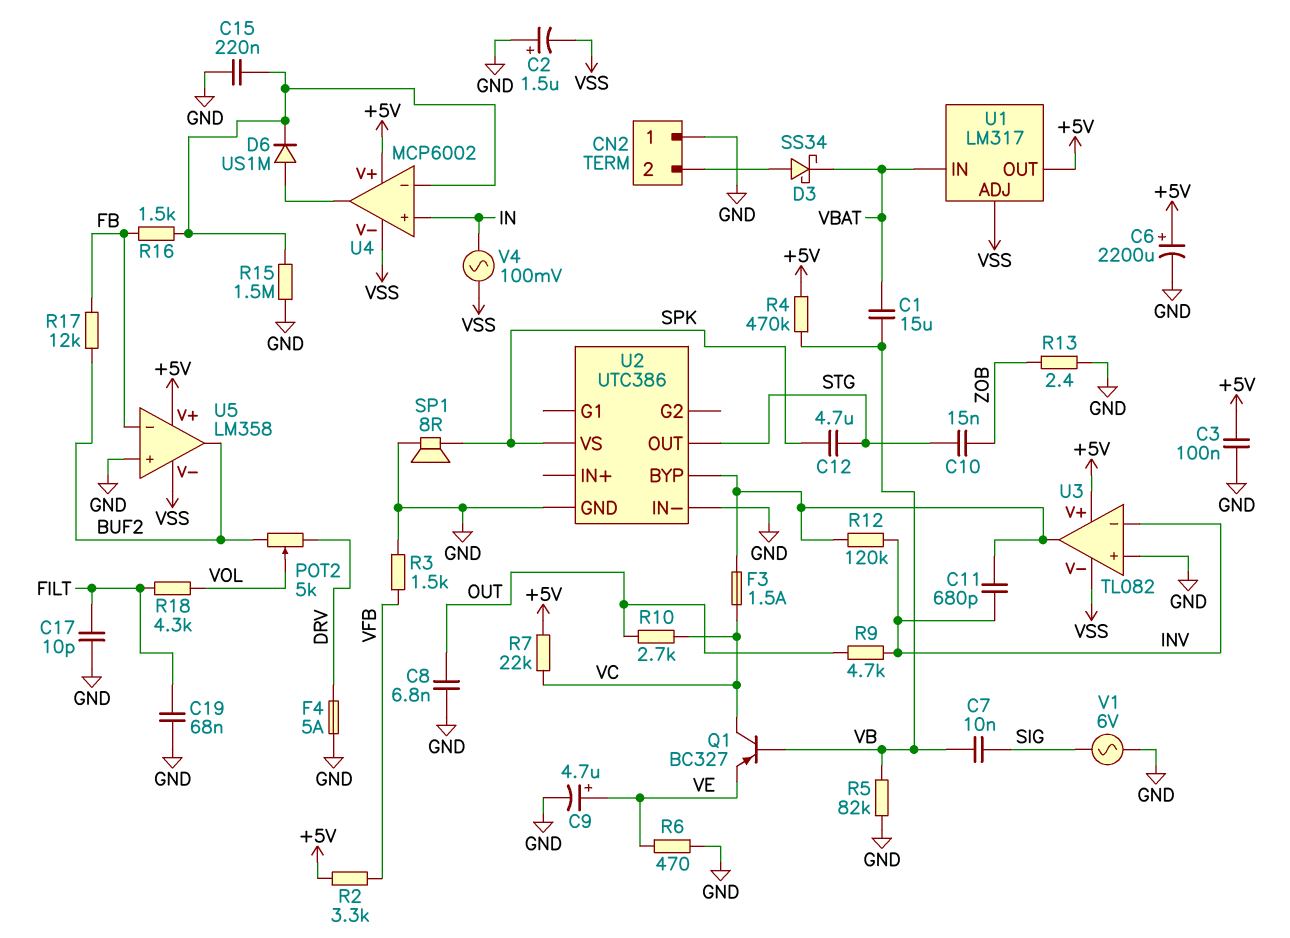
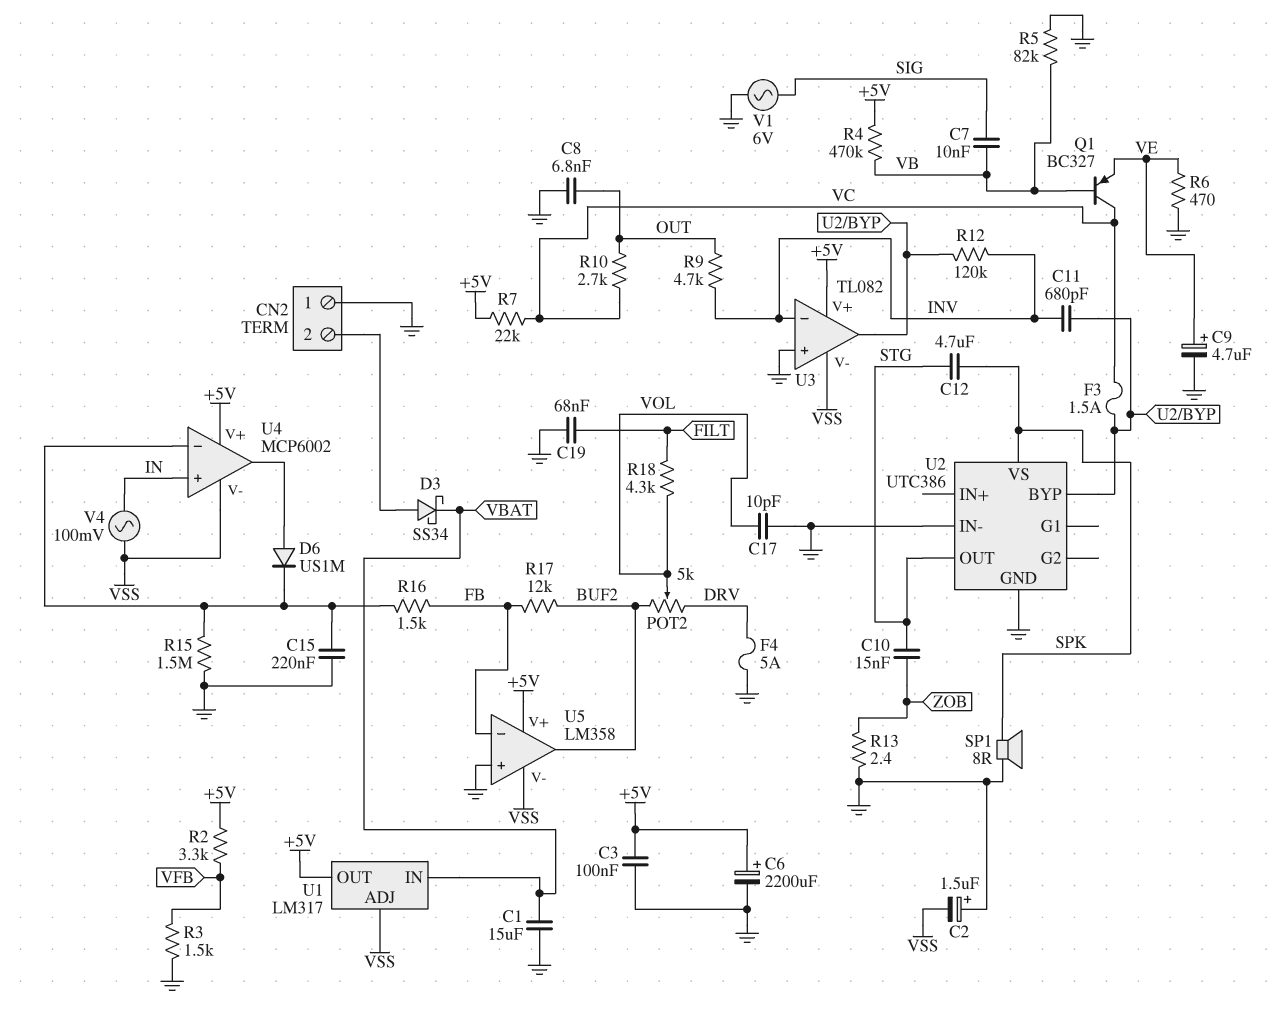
C1: 15uF (VB, VBAT) -> 15uF (GND, VBAT)
C17: 10pF (FILT, GND) -> 10pF (GND, VOL)

